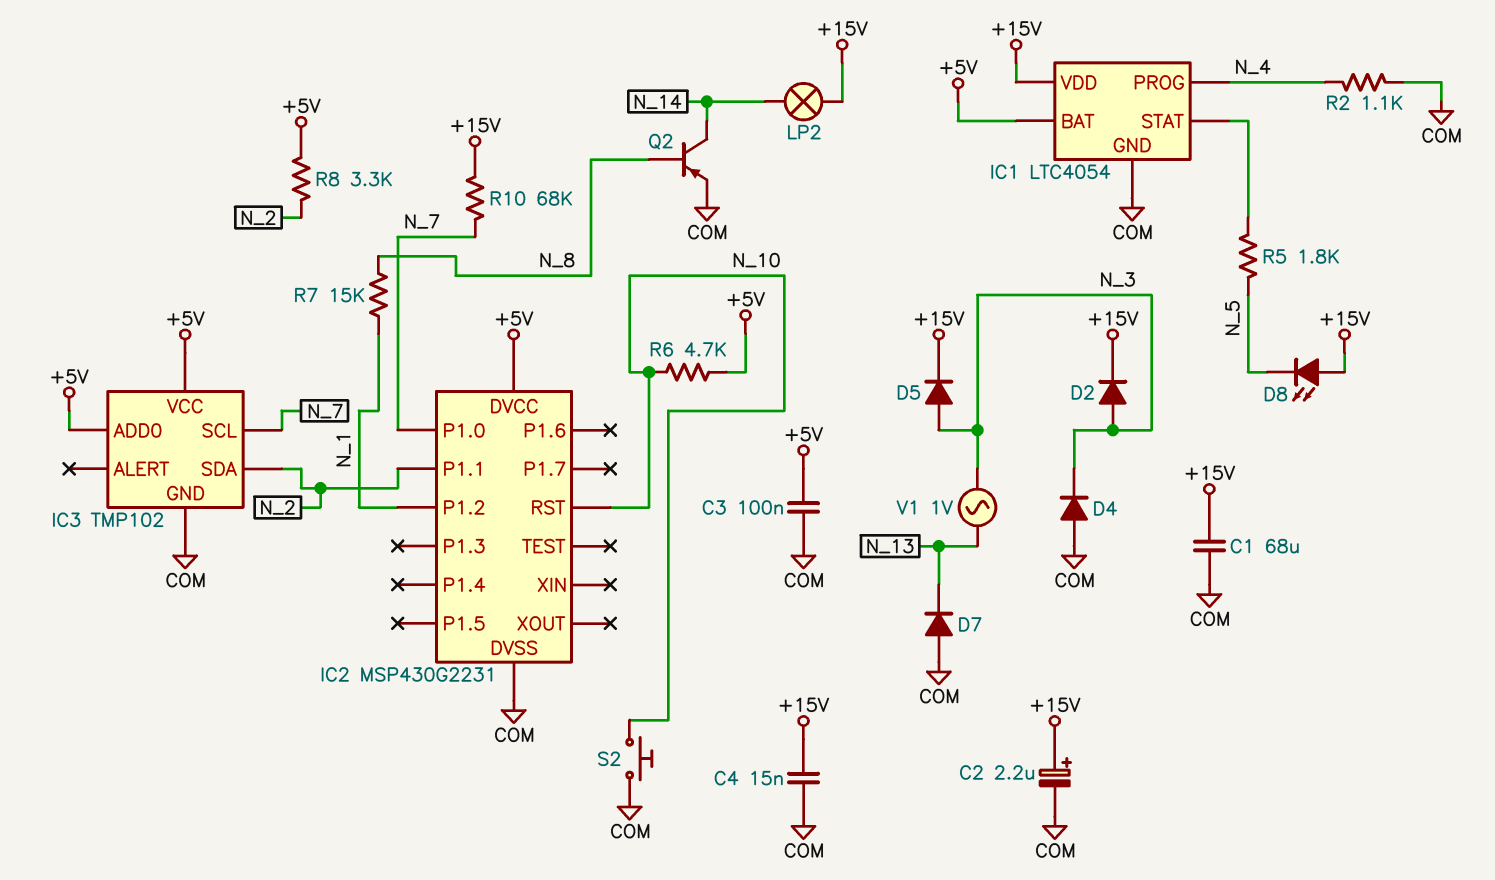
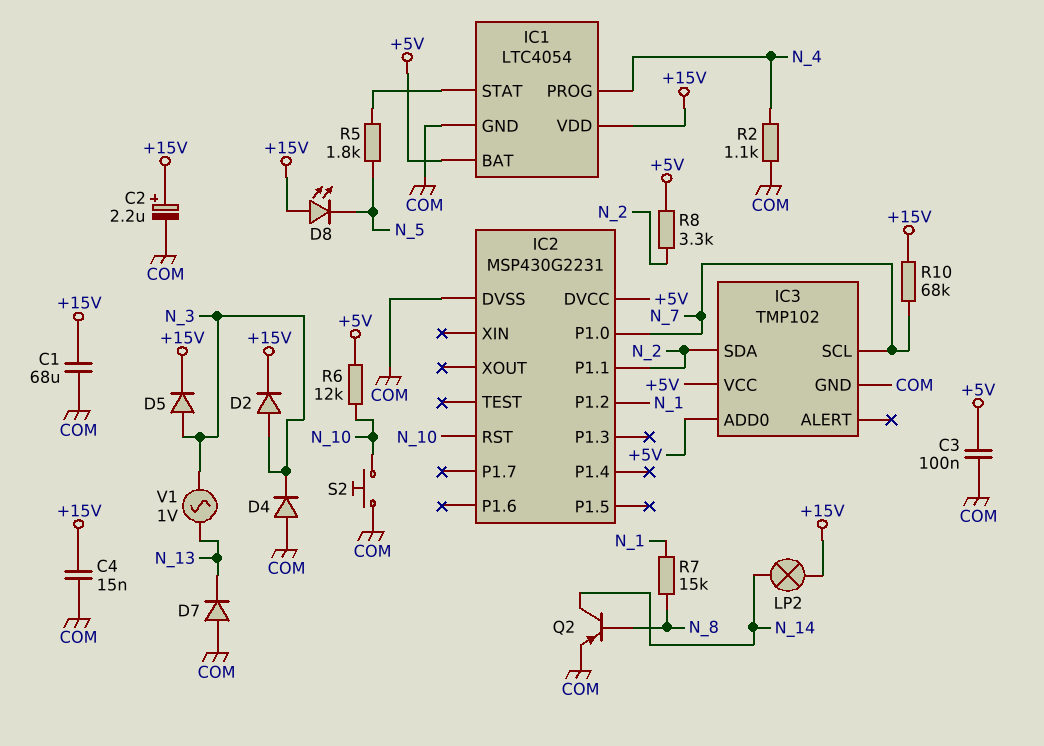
R6: 4.7k (+5V, N_10) -> 12k (+5V, N_10)

